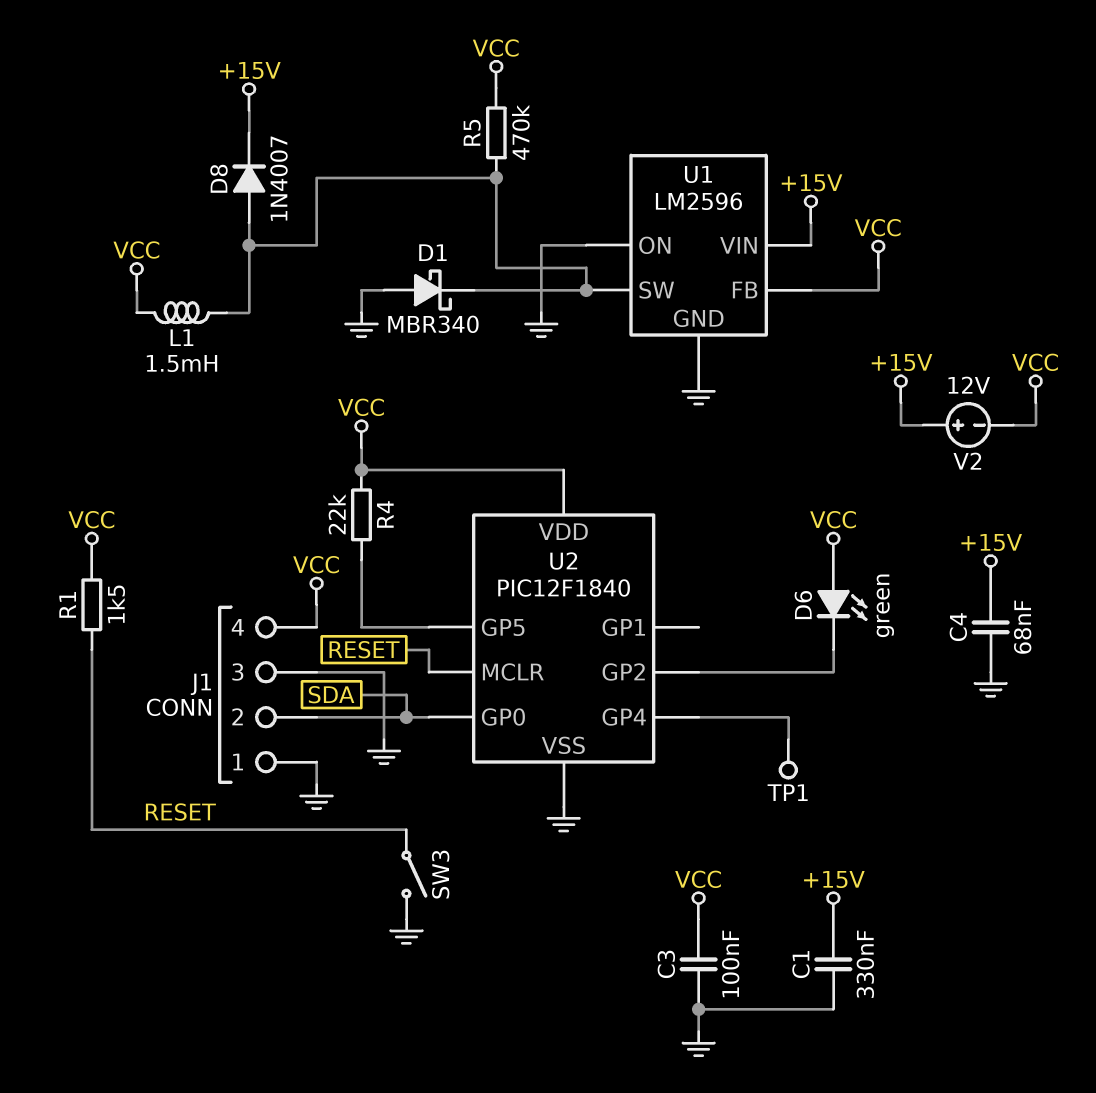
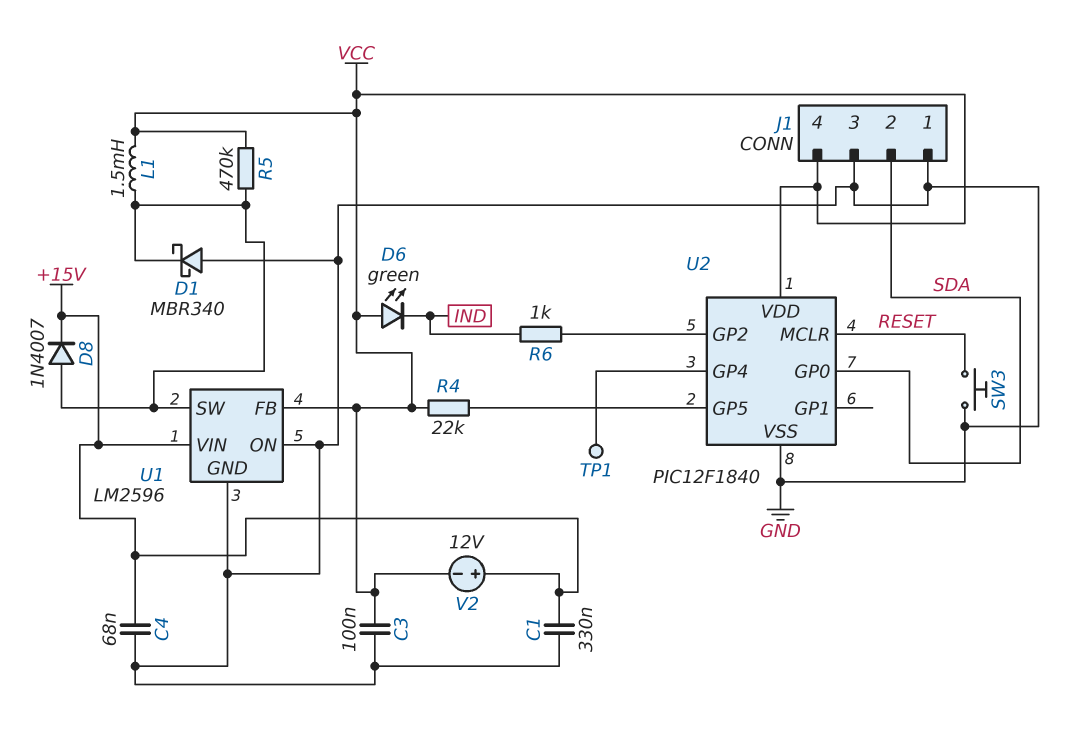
D6: LED green (A VCC, K U2/GP2) -> LED green (A VCC, K IND)
R1: 1.5k (RESET, VCC) -> none
R6: none -> 1k (IND, U2/GP2)
SW3: switch (GND, RESET) -> button (GND, RESET)

